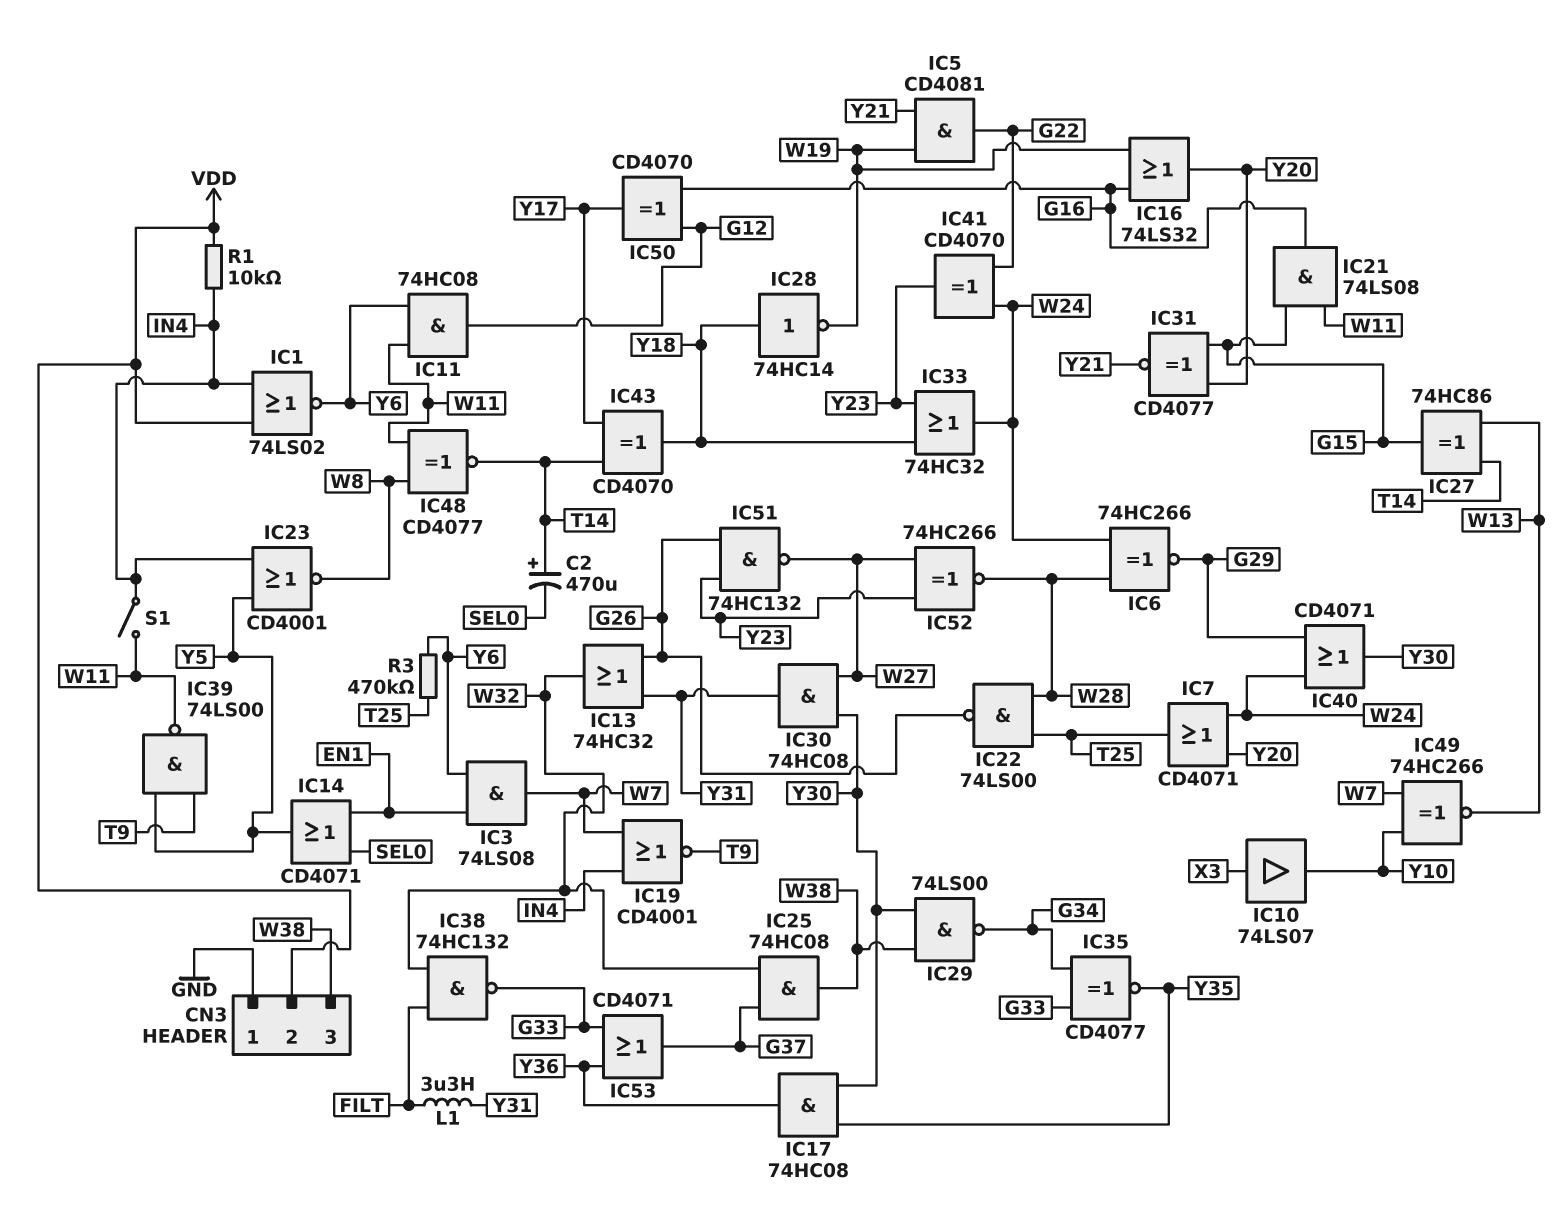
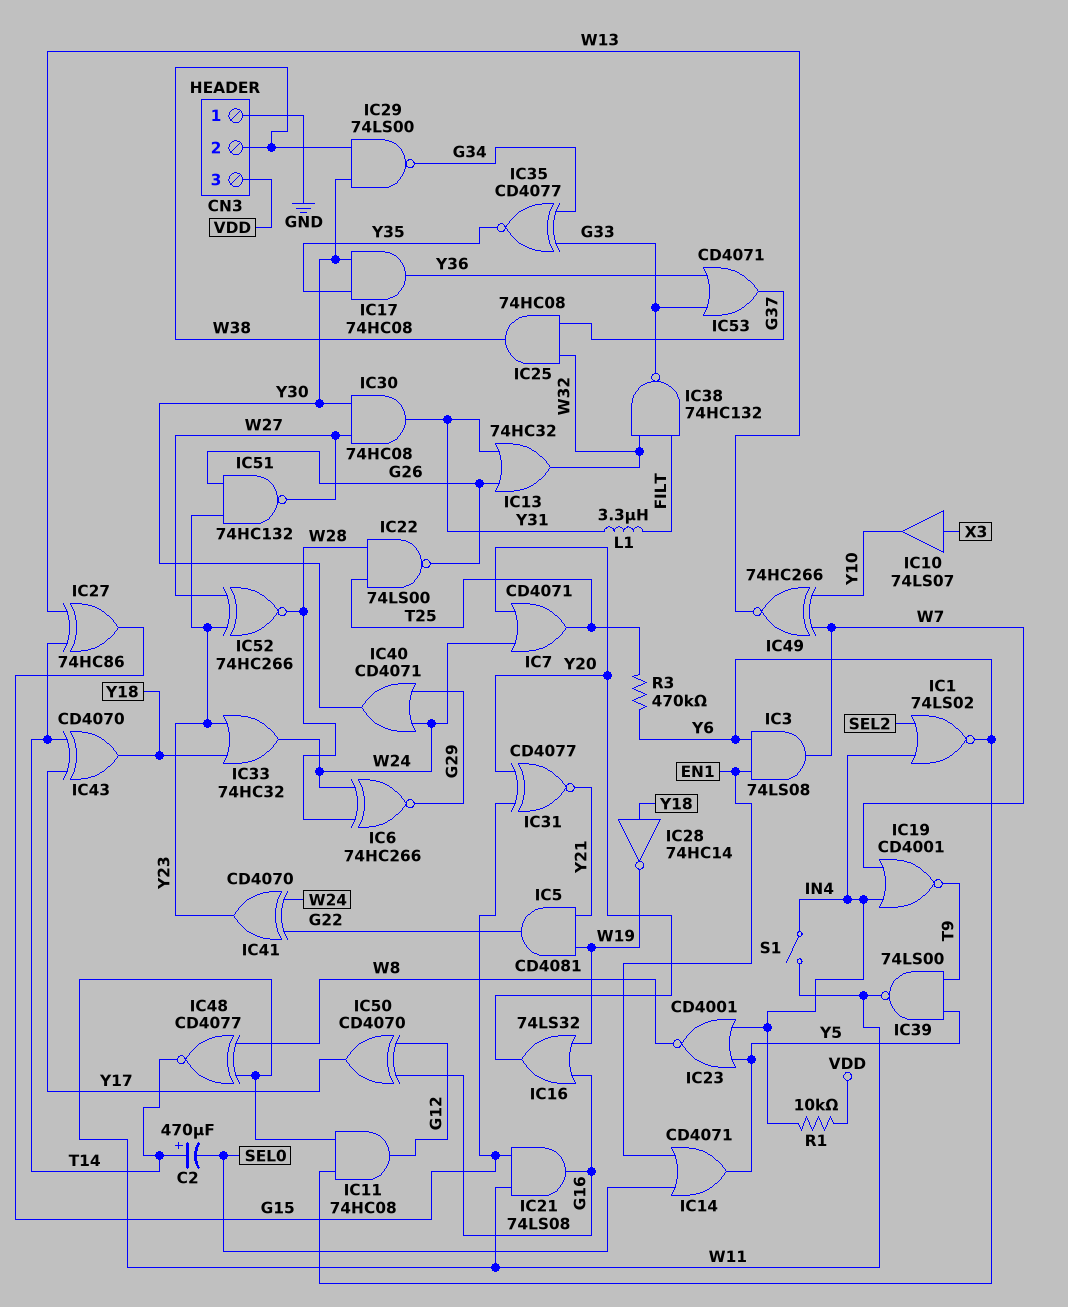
CN3 pin 2: VDD -> W38
CN3 pin 3: W38 -> VDD
IC1: NOR 74LS02 (in IN4, in VDD, out Y6) -> NOR 74LS02 (in IN4, in SEL2, out Y6)

